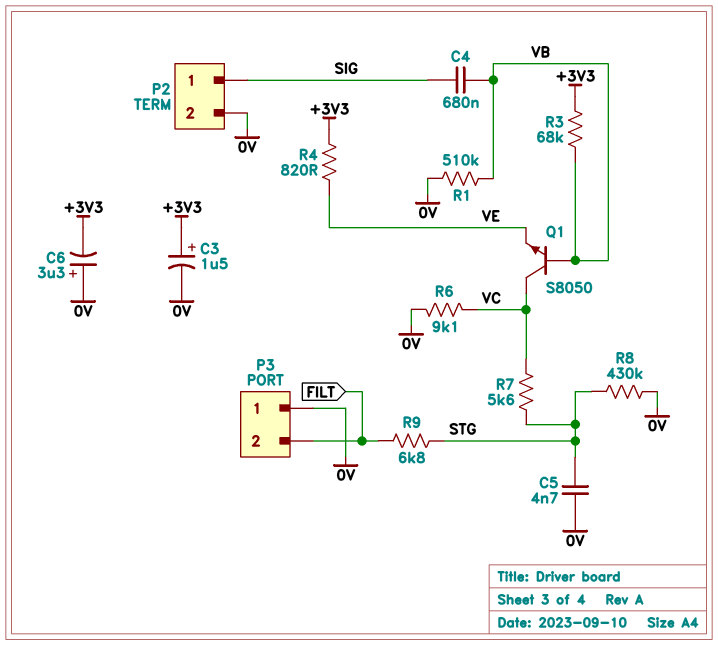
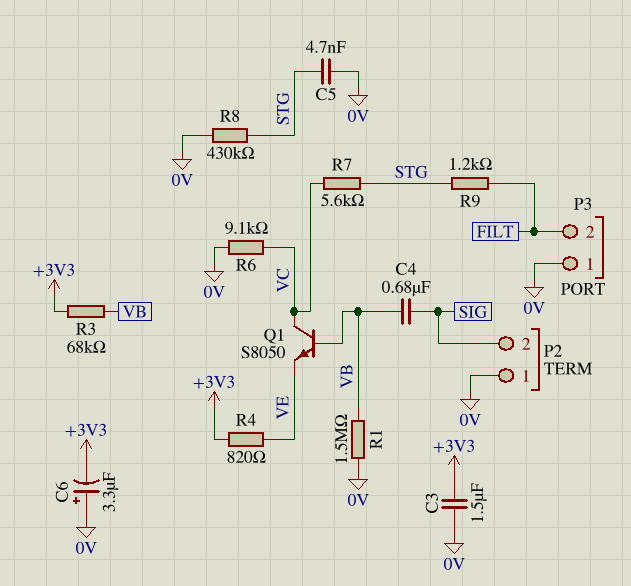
C3: 1.5uF (plus +3V3, minus 0V) -> 1.5uF (+3V3, 0V)
P2 pin 1: SIG -> 0V
P2 pin 2: 0V -> SIG
R1: 510k (0V, VB) -> 1.5M (0V, VB)
R9: 6.8k (FILT, STG) -> 1.2k (FILT, STG)

